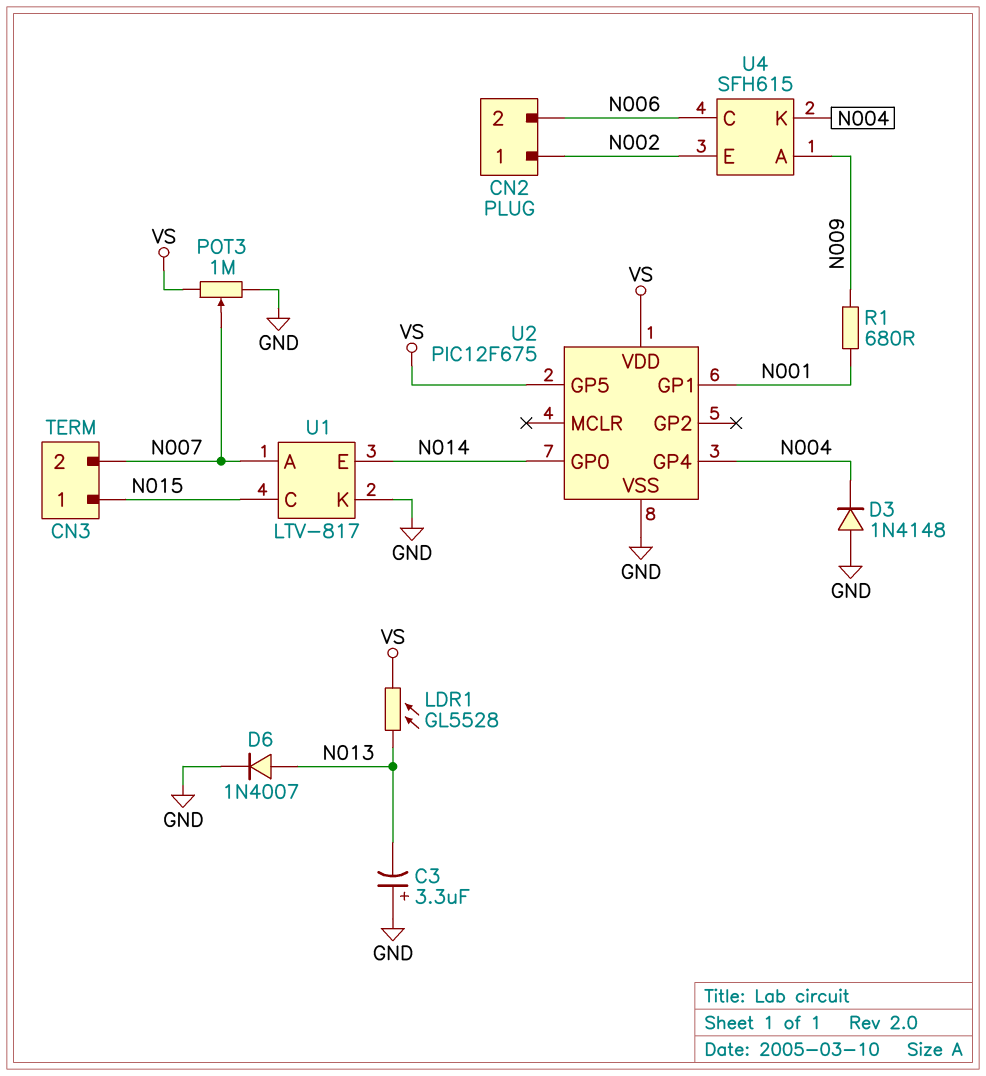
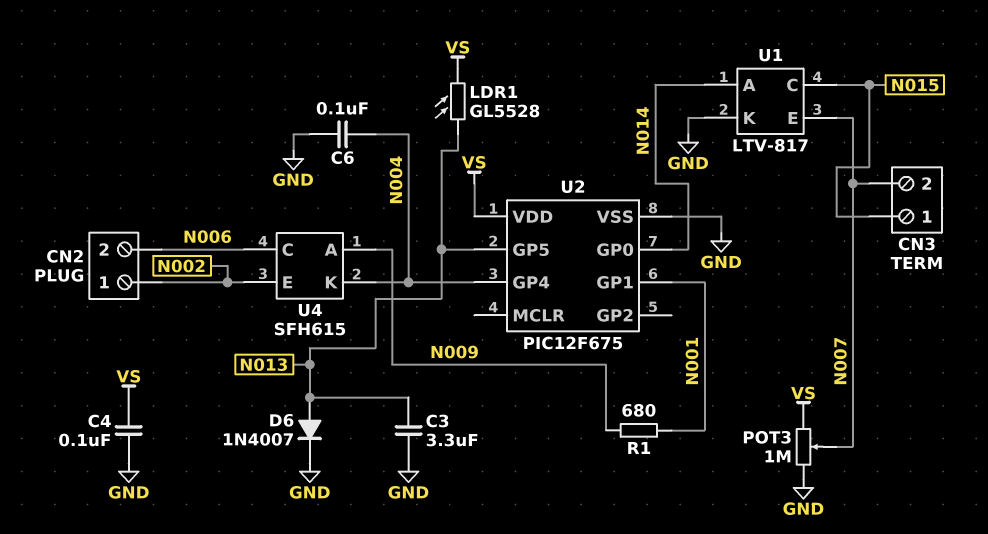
C3: 3.3uF (plus GND, minus N013) -> 3.3uF (GND, N013)
C4: none -> 100nF (GND, VS)
C6: none -> 100nF (GND, N004)
D3: diode 1N4148 (A GND, K N004) -> none
U1 pin A: N007 -> N014
U1 pin E: N014 -> N007
U2 pin GP5: VS -> N013

